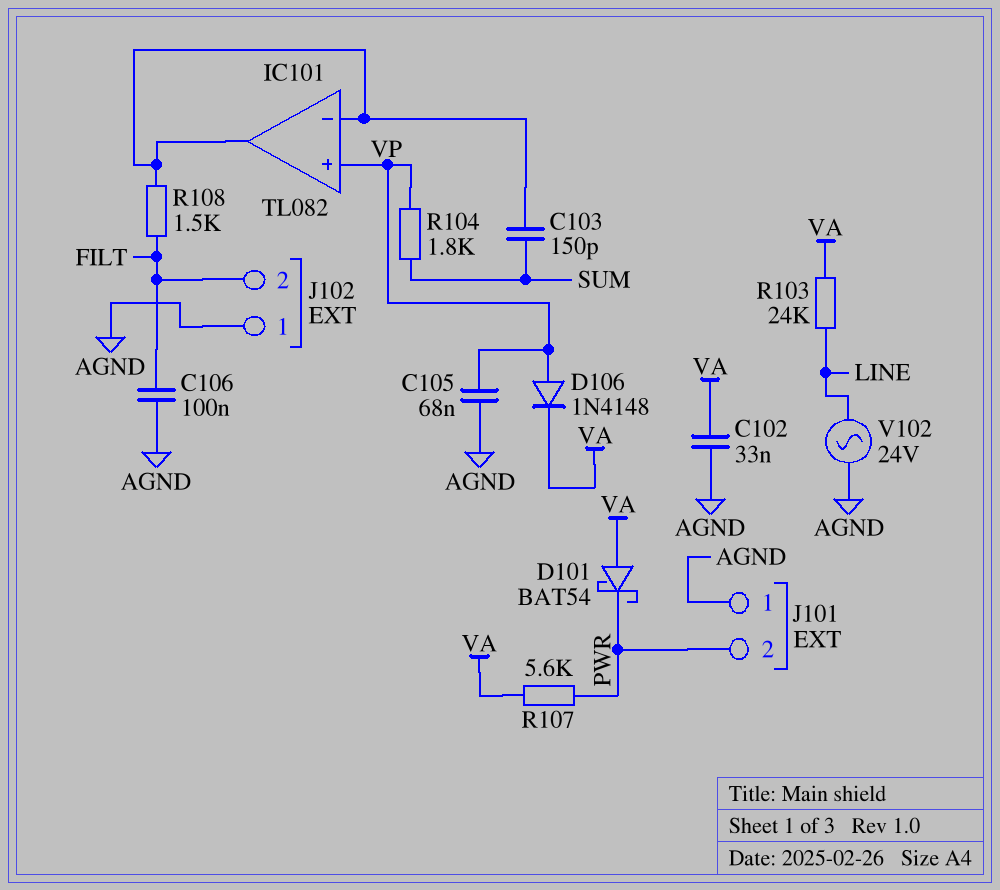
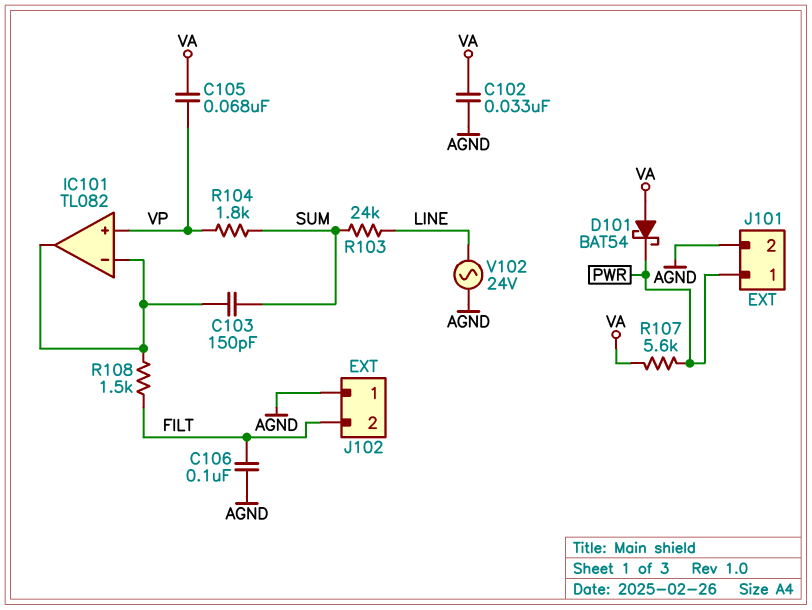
C105: 68nF (AGND, VP) -> 68nF (VA, VP)
D106: diode 1N4148 (A VP, K VA) -> none
J101 pin 1: AGND -> PWR
J101 pin 2: PWR -> AGND
R103: 24k (LINE, VA) -> 24k (LINE, SUM)

